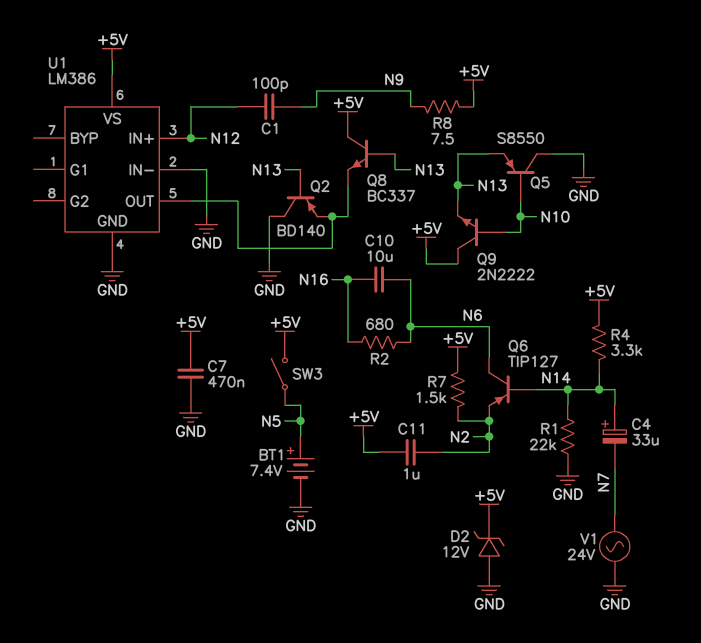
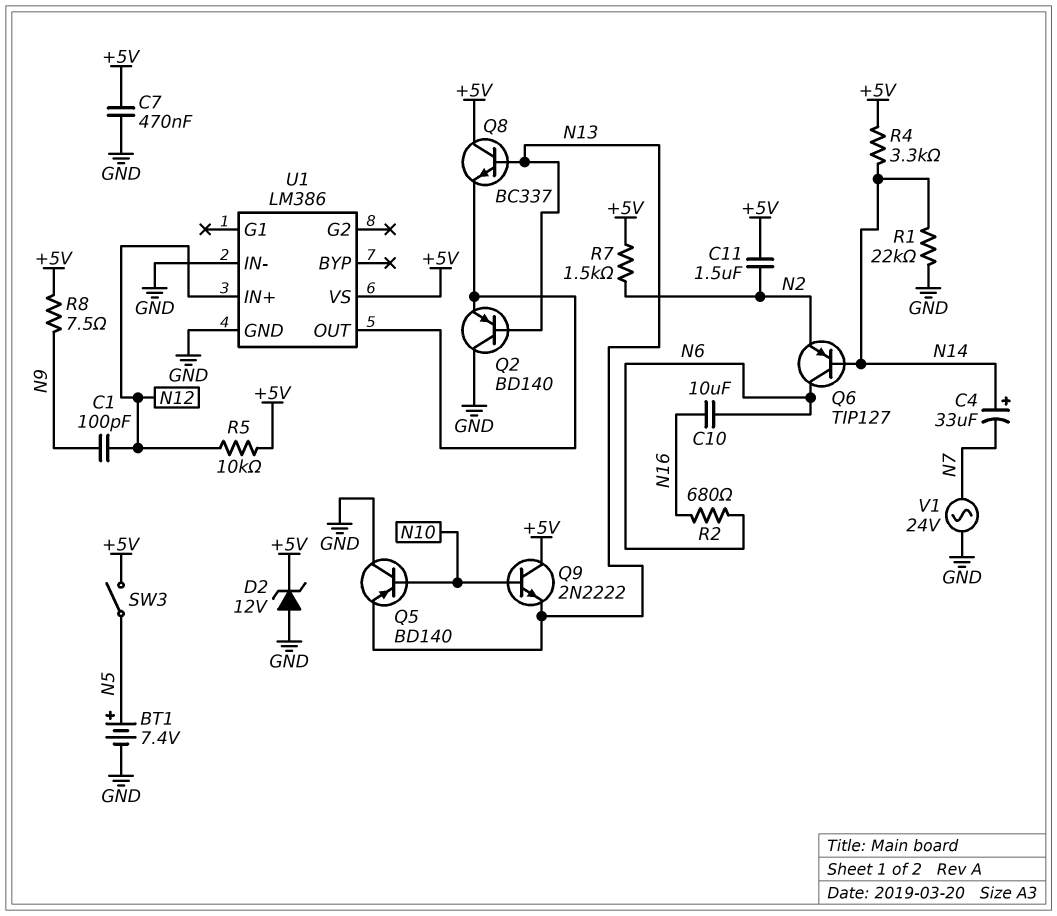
C11: 1uF (+5V, N2) -> 1.5uF (+5V, N2)
Q5: PNP S8550 (B N10, C GND, E N13) -> PNP BD140 (B N10, C GND, E N13)
R5: none -> 10k (+5V, N12)

